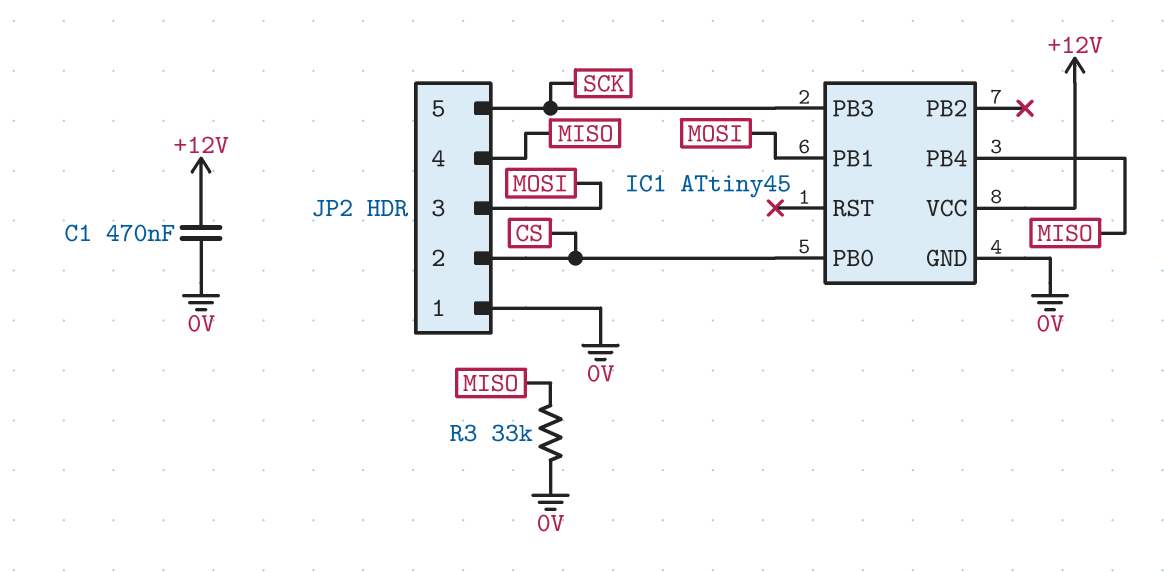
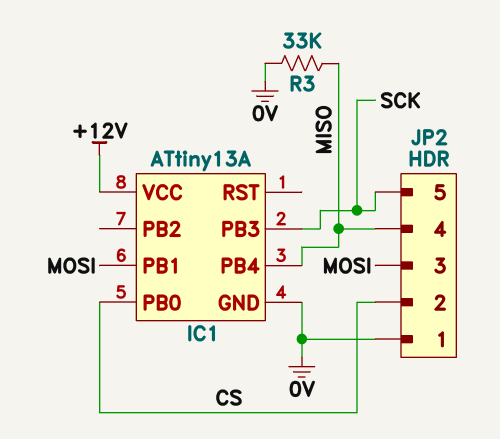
C1: 470nF (+12V, 0V) -> none
IC1: ATtiny45 -> ATtiny13A

